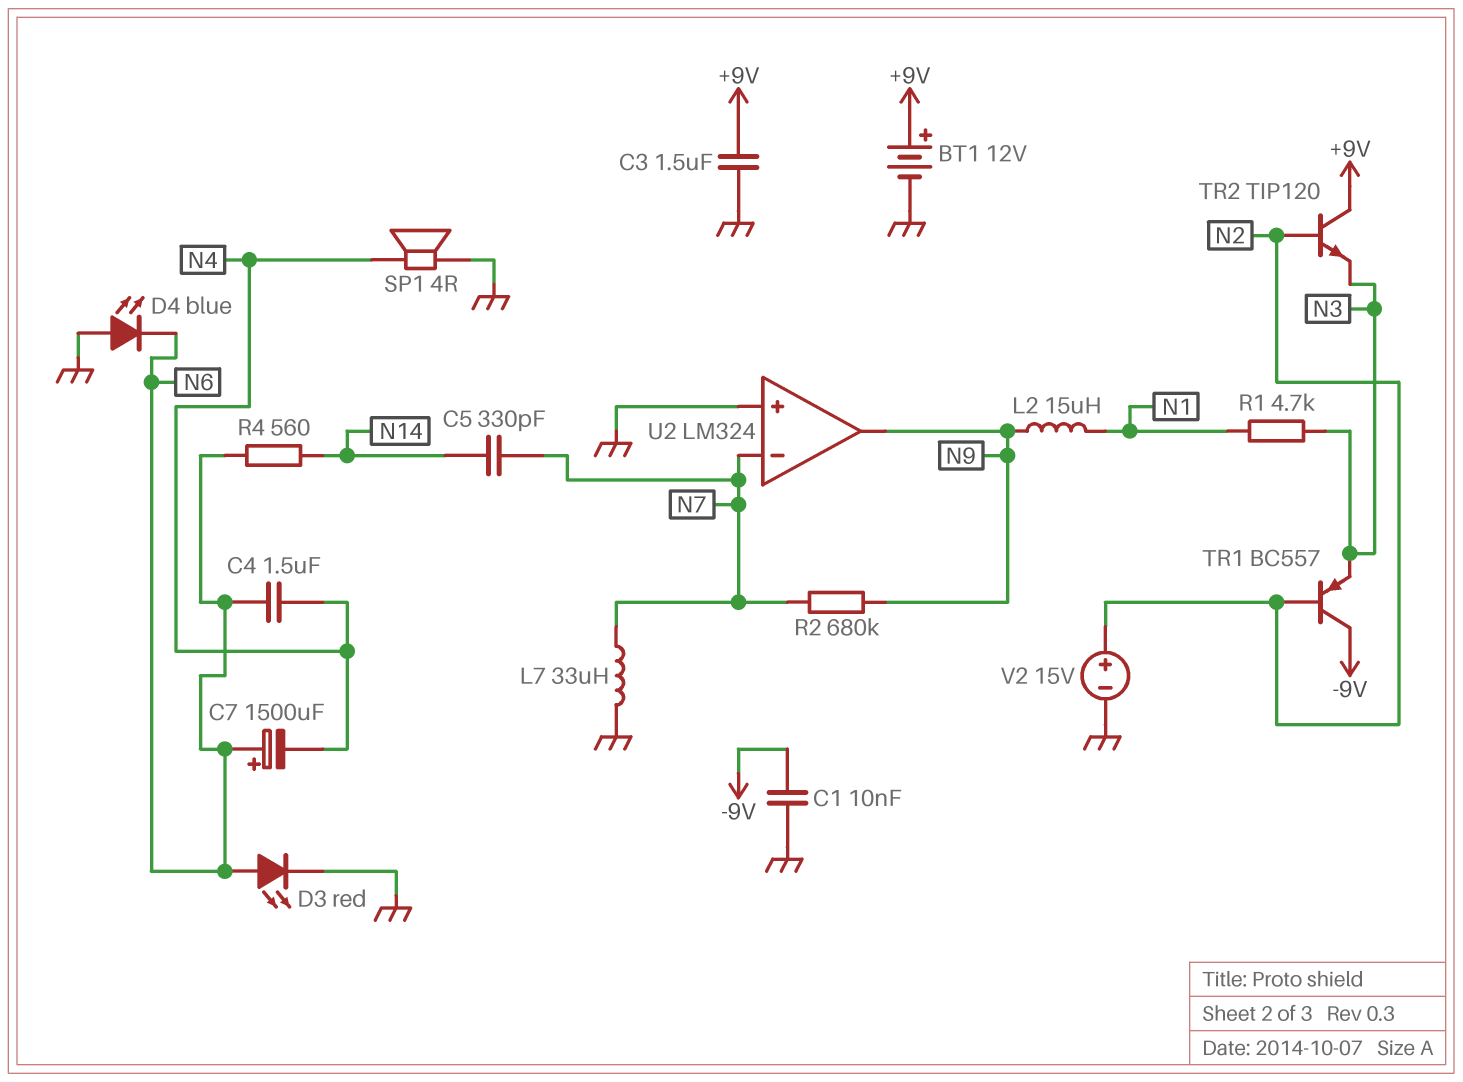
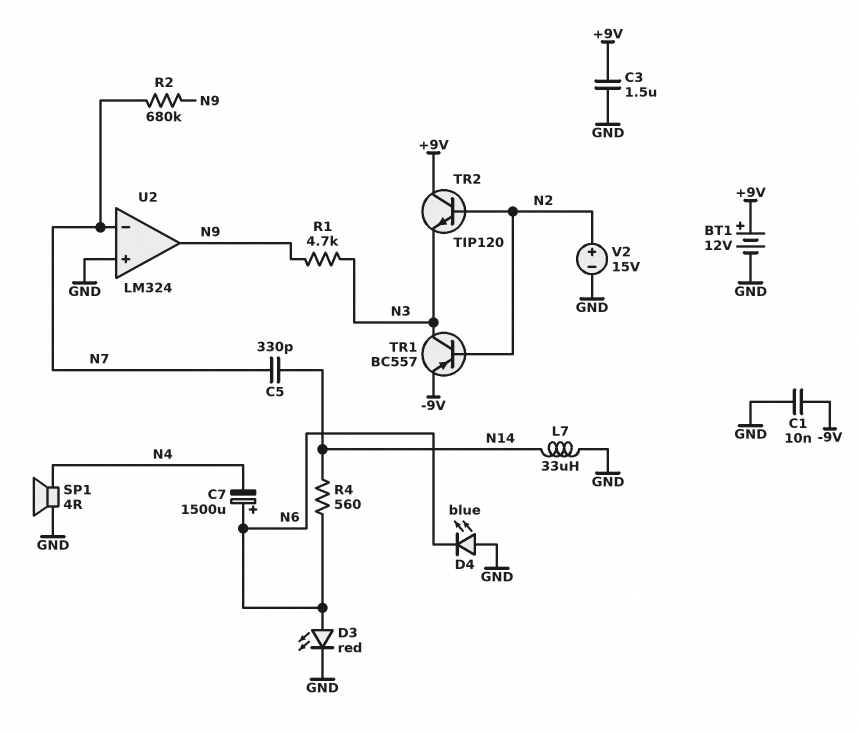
C4: 1.5uF (N4, N6) -> none
L2: 15uH (N1, N9) -> none
L7: 33uH (GND, N7) -> 33uH (GND, N14)
R1: 4.7k (N1, N3) -> 4.7k (N3, N9)
TR1: PNP BC557 (B N2, C -9V, E N3) -> PNP BC557 (B N2, C N3, E -9V)

